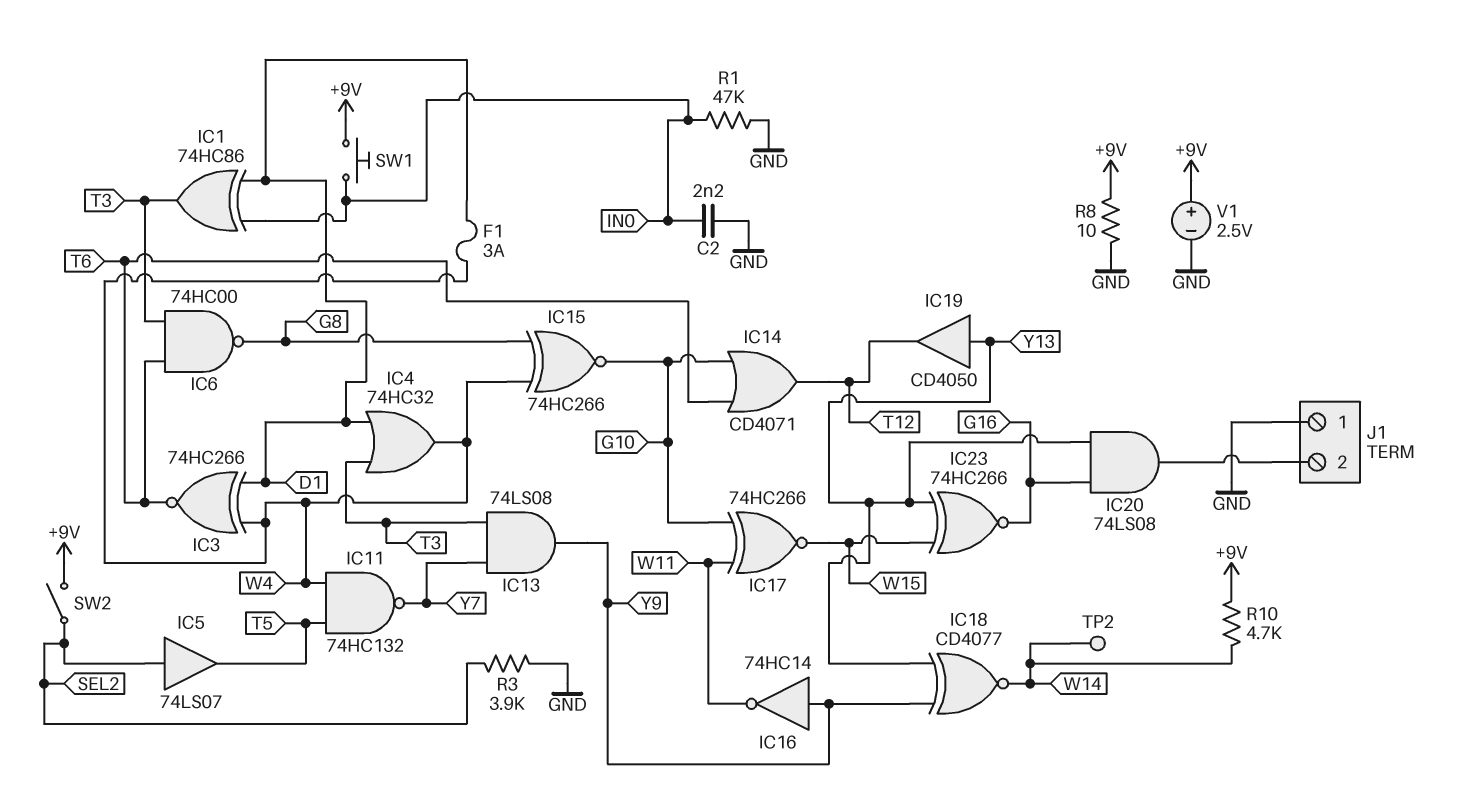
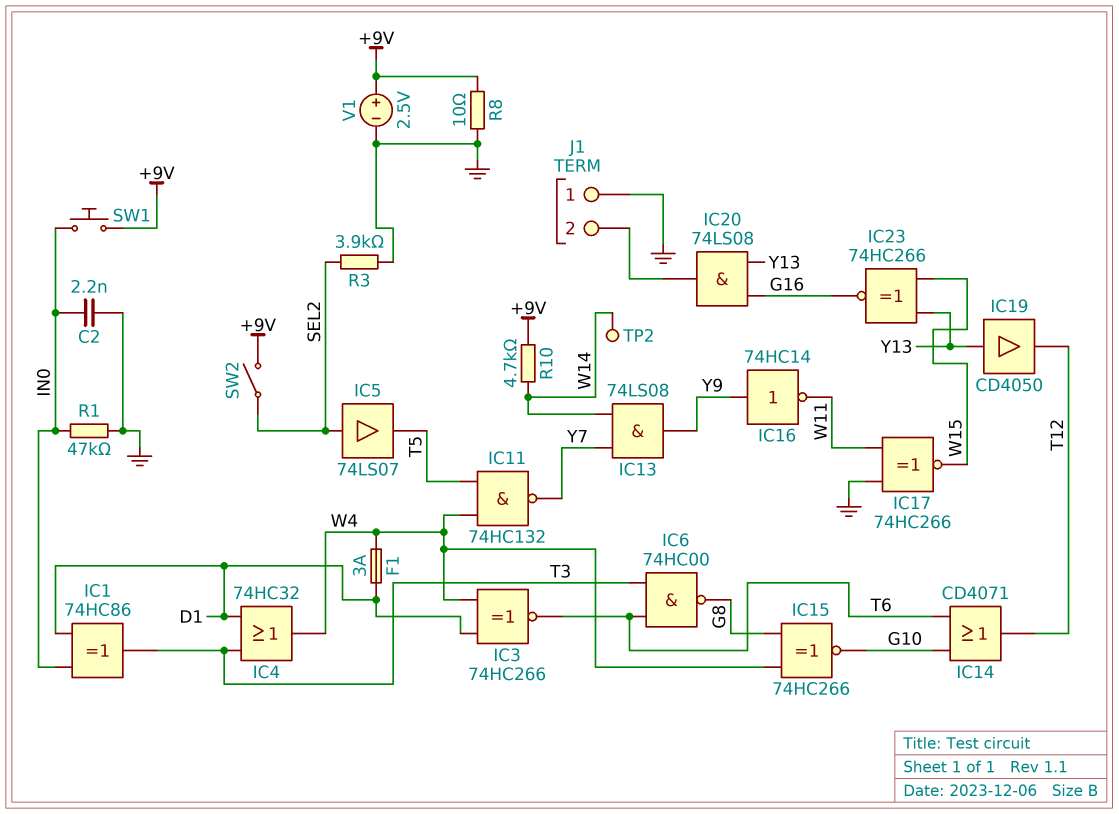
IC13: AND 74LS08 (in T3, in Y7, out Y9) -> AND 74LS08 (in W14, in Y7, out Y9)
IC17: XNOR 74HC266 (in G10, in W11, out W15) -> XNOR 74HC266 (in GND, in W11, out W15)
IC18: XNOR CD4077 (in Y9, in Y13, out W14) -> none

